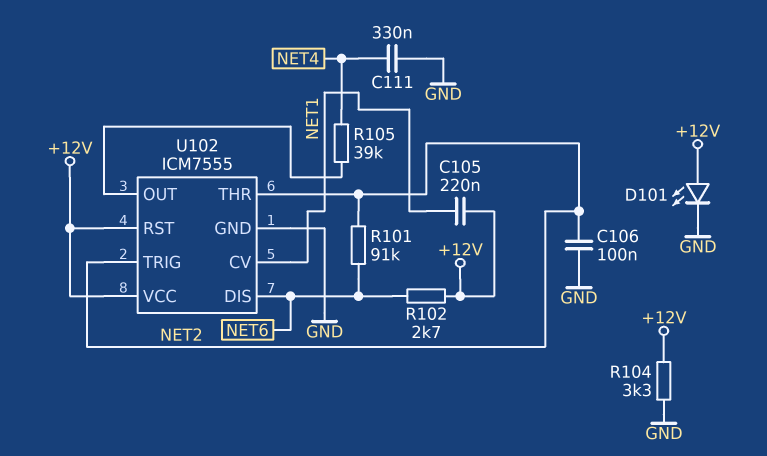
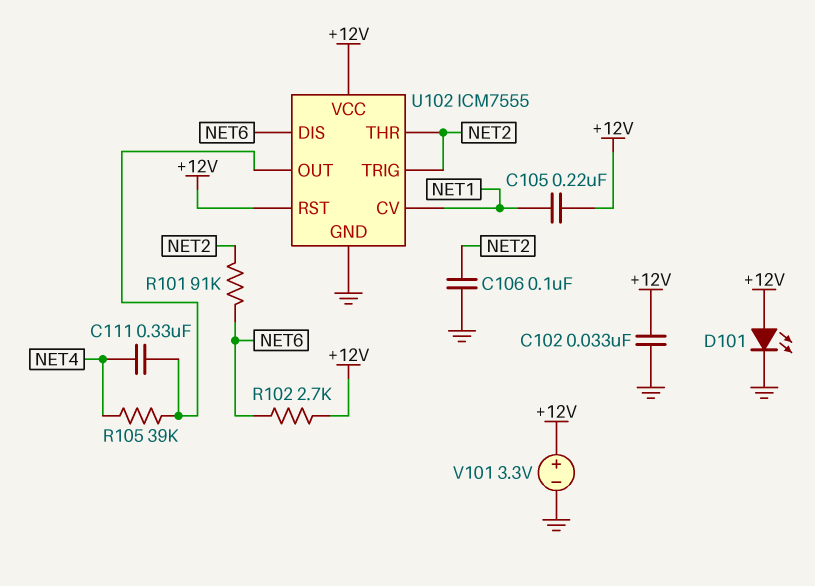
C102: none -> 33nF (+12V, GND)
C111: 330nF (GND, NET4) -> 330nF (NET4, U102/OUT)
R104: 3.3k (+12V, GND) -> none
V101: none -> 3.3V (plus +12V, minus GND)

